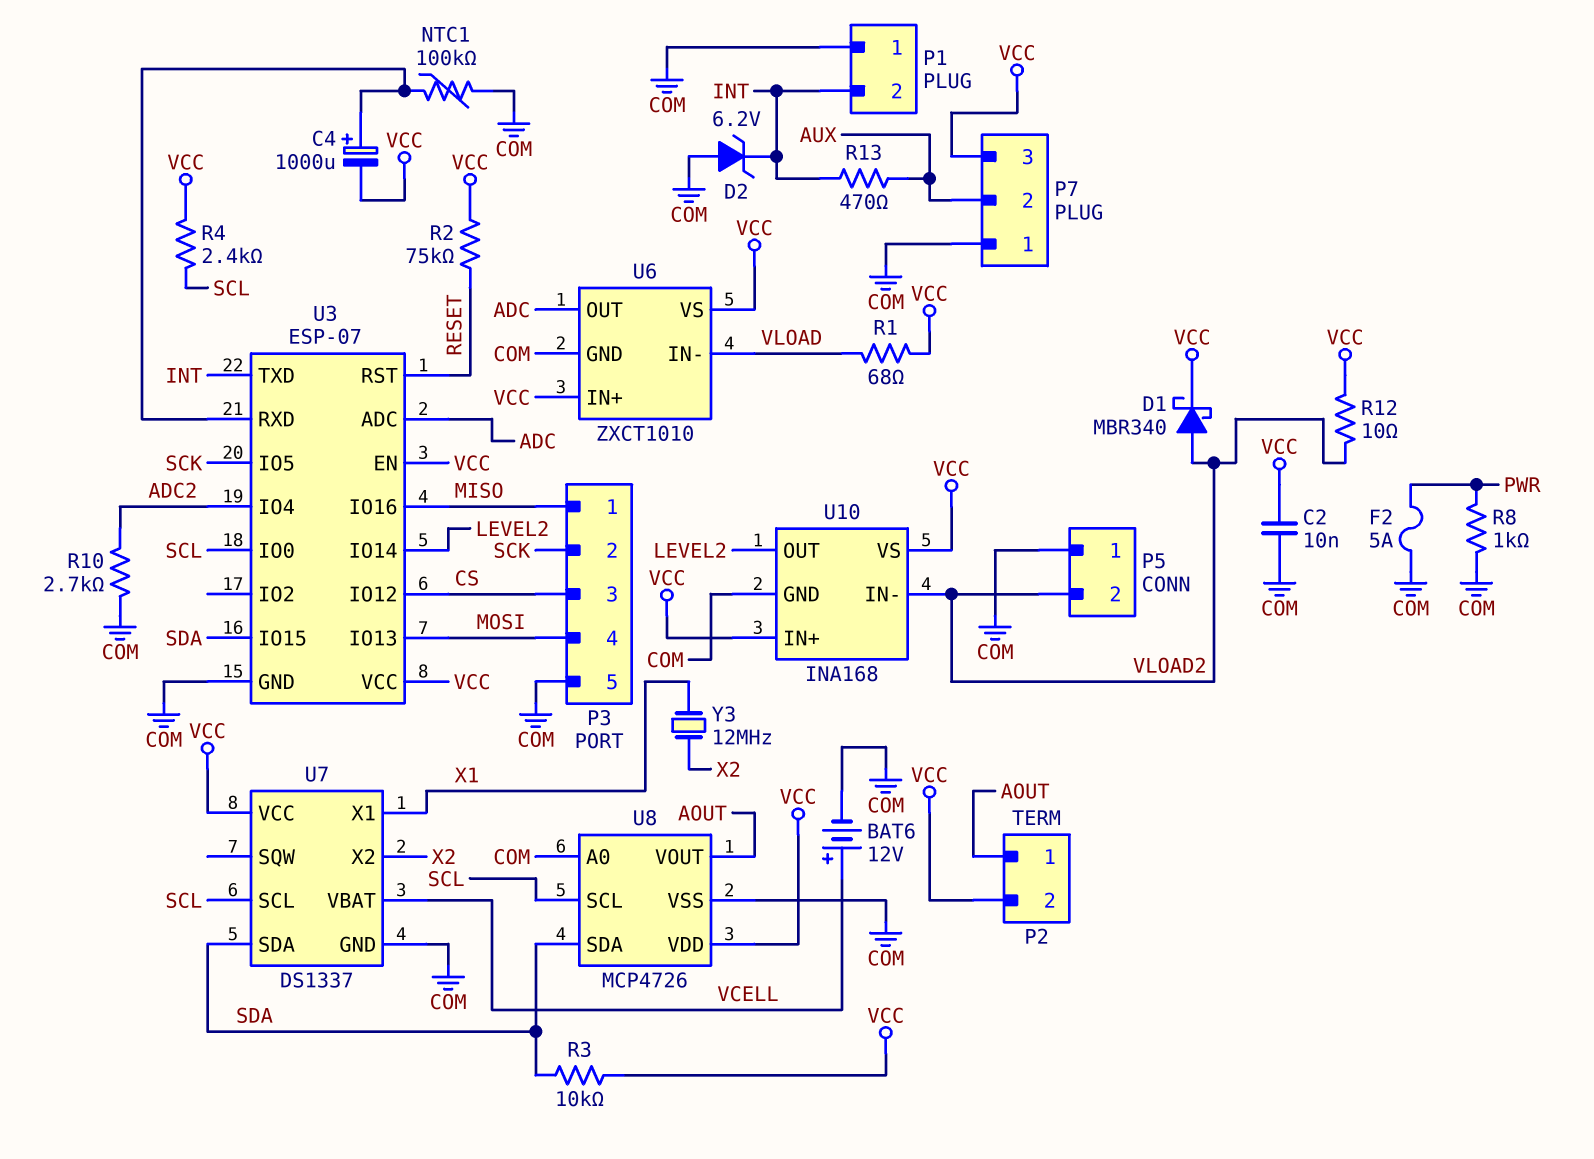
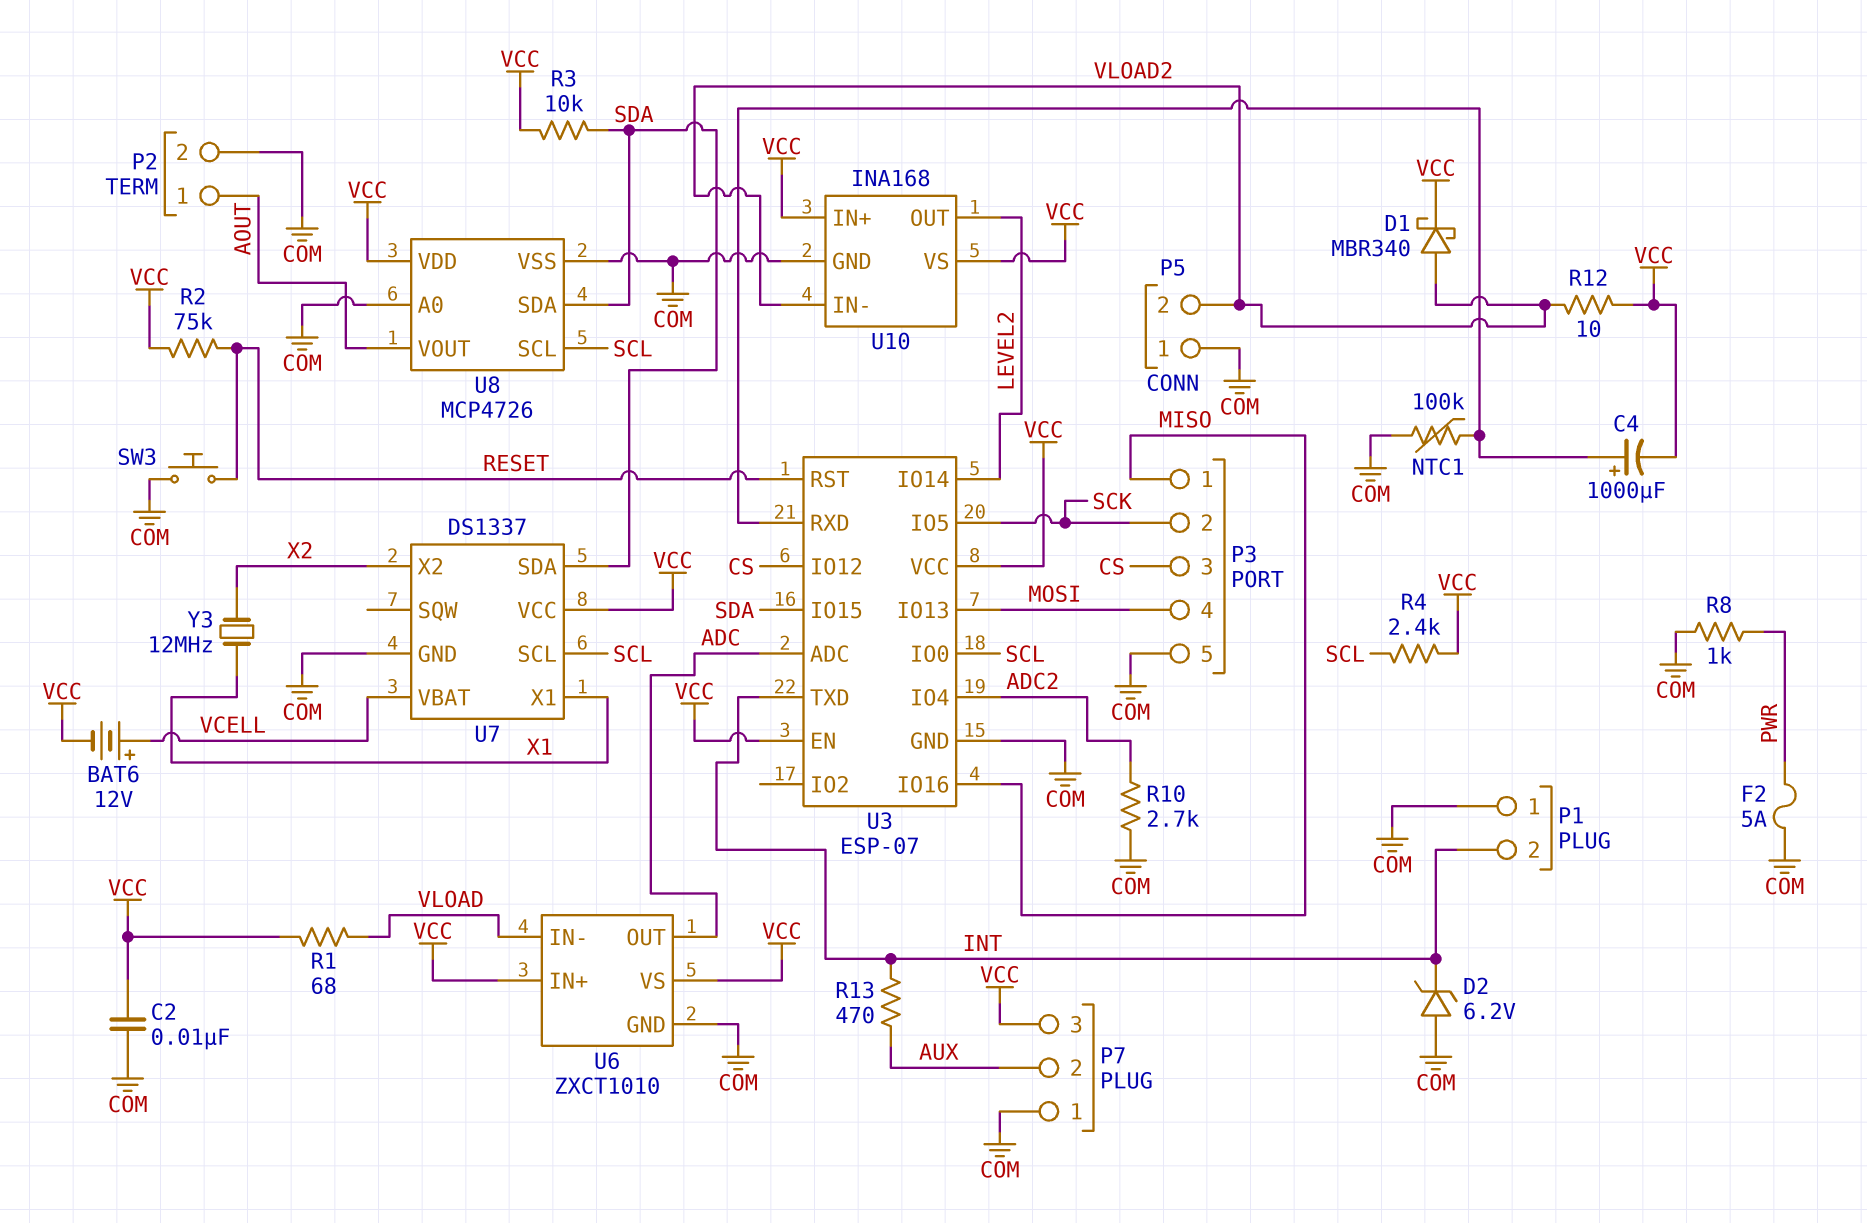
BAT6: 12V (plus VCELL, minus COM) -> 12V (plus VCELL, minus VCC)
P2 pin 2: VCC -> COM
SW3: none -> button (COM, RESET)

